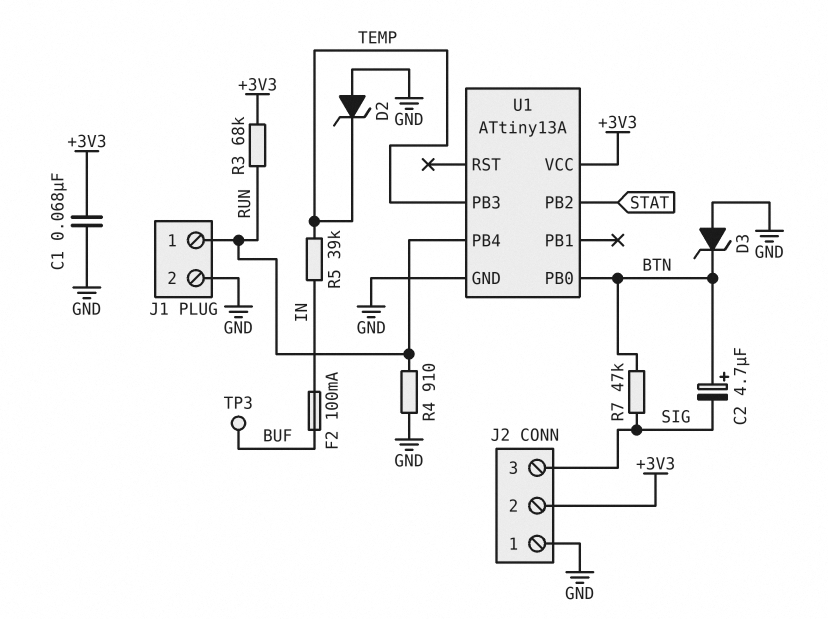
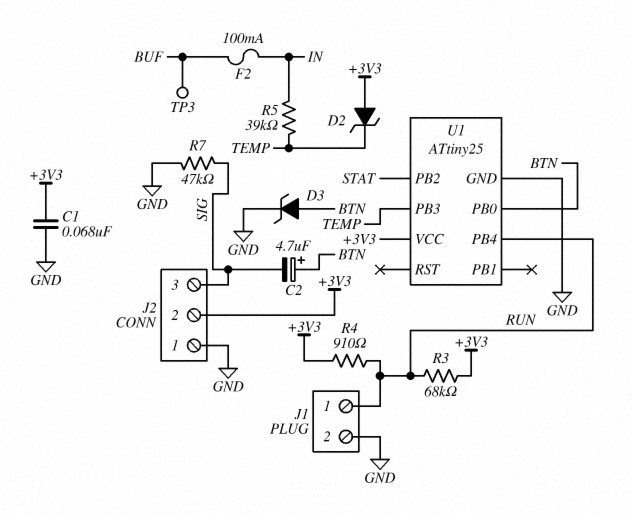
D2: zener (A GND, K TEMP) -> zener (A +3V3, K TEMP)
D3: zener (A GND, K BTN) -> zener (A BTN, K GND)
R4: 910 (GND, RUN) -> 910 (+3V3, RUN)
R7: 47k (BTN, SIG) -> 47k (GND, SIG)
U1: ATtiny13A -> ATtiny25

